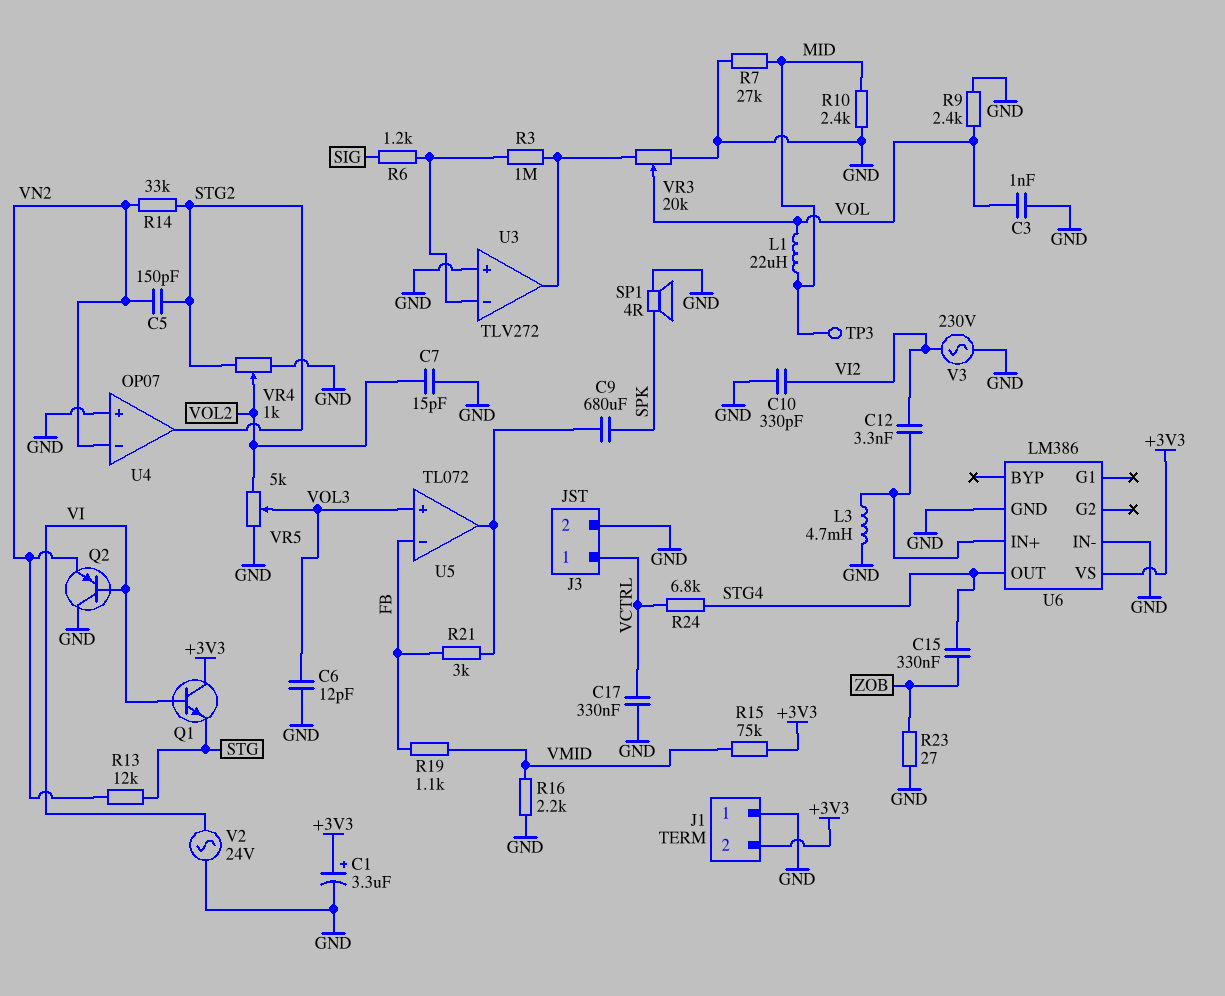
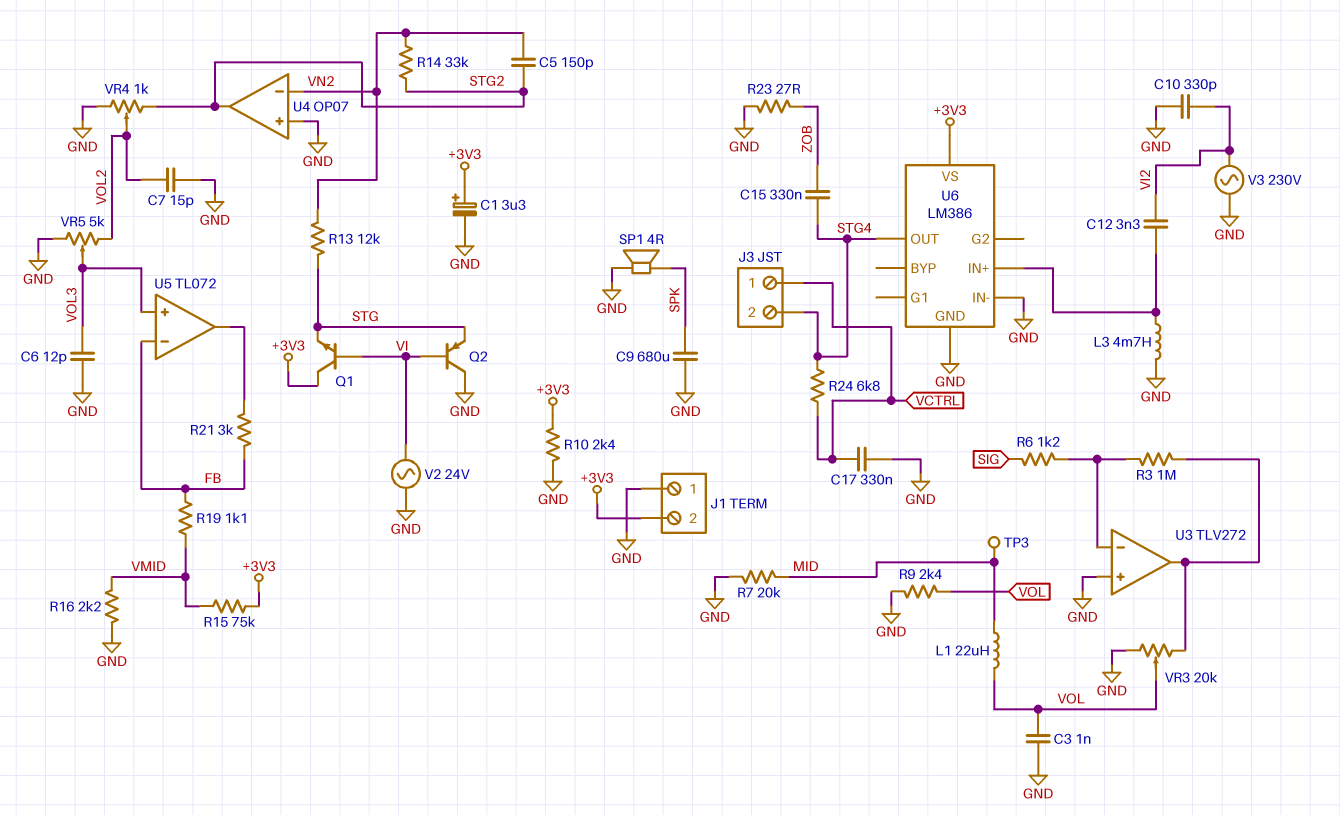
C9: 680uF (SPK, U5/out) -> 680uF (GND, SPK)
J3 pin 2: GND -> STG4
Q2: PNP (B VI, C GND, E VN2) -> PNP (B VI, C GND, E STG)
R7: 27k (GND, MID) -> 20k (GND, MID)
R10: 2.4k (GND, MID) -> 2.4k (+3V3, GND)

